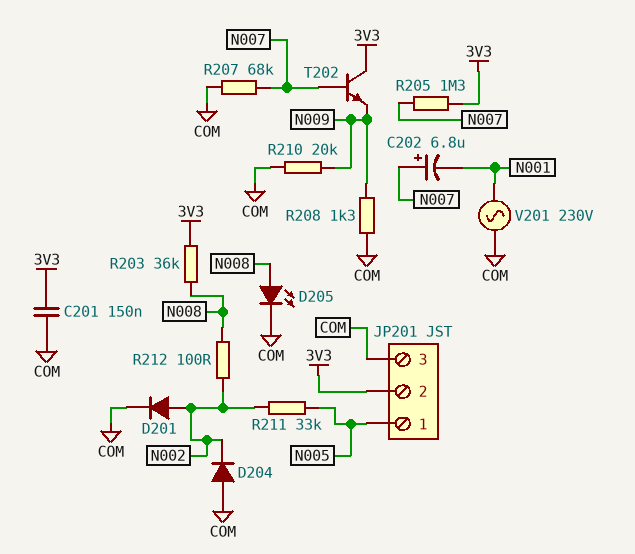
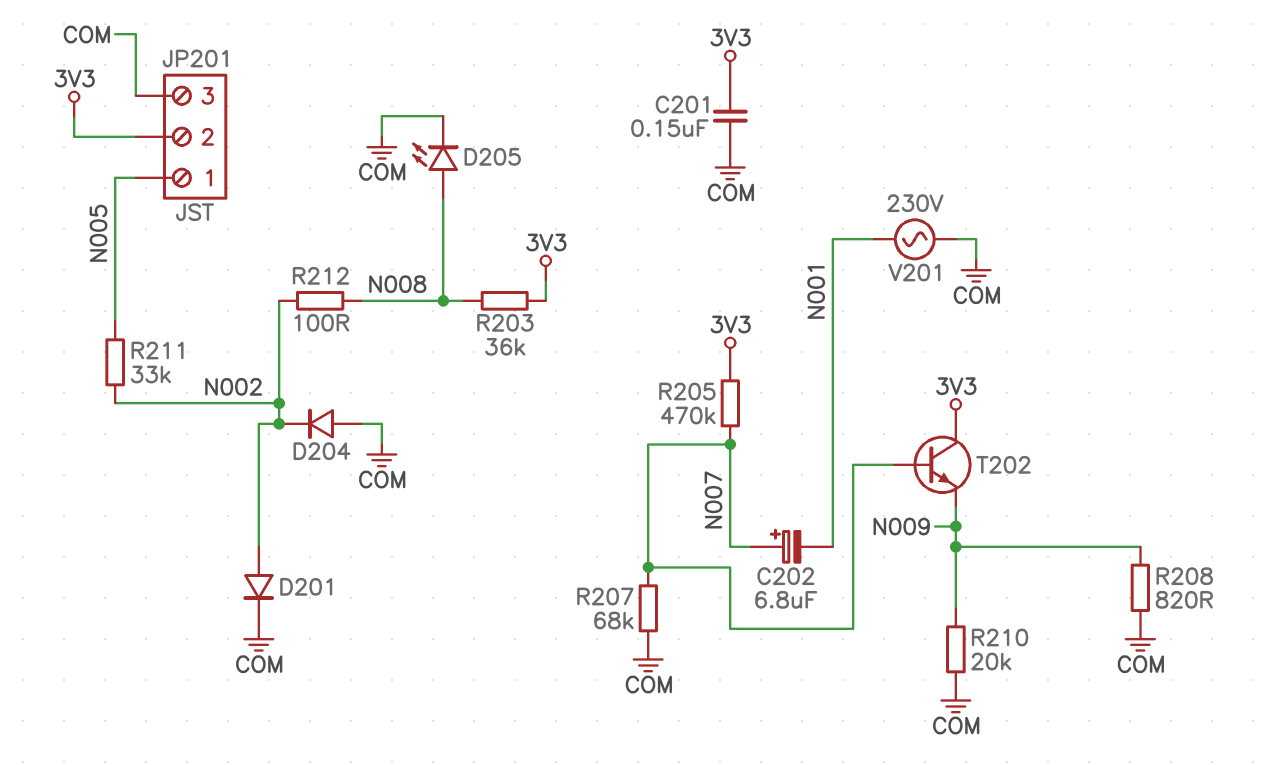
R205: 1.3M (3V3, N007) -> 470k (3V3, N007)
R208: 1.3k (COM, N009) -> 820 (COM, N009)

